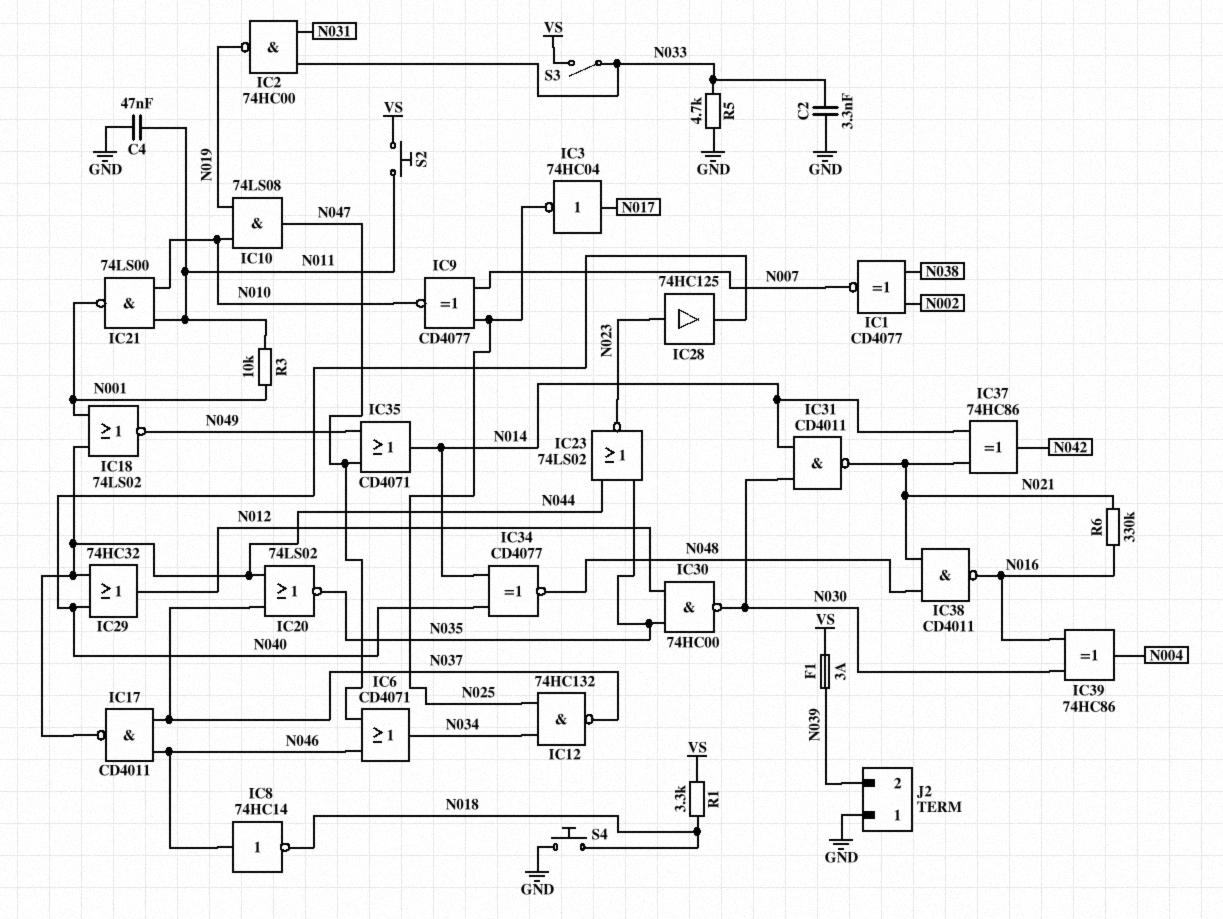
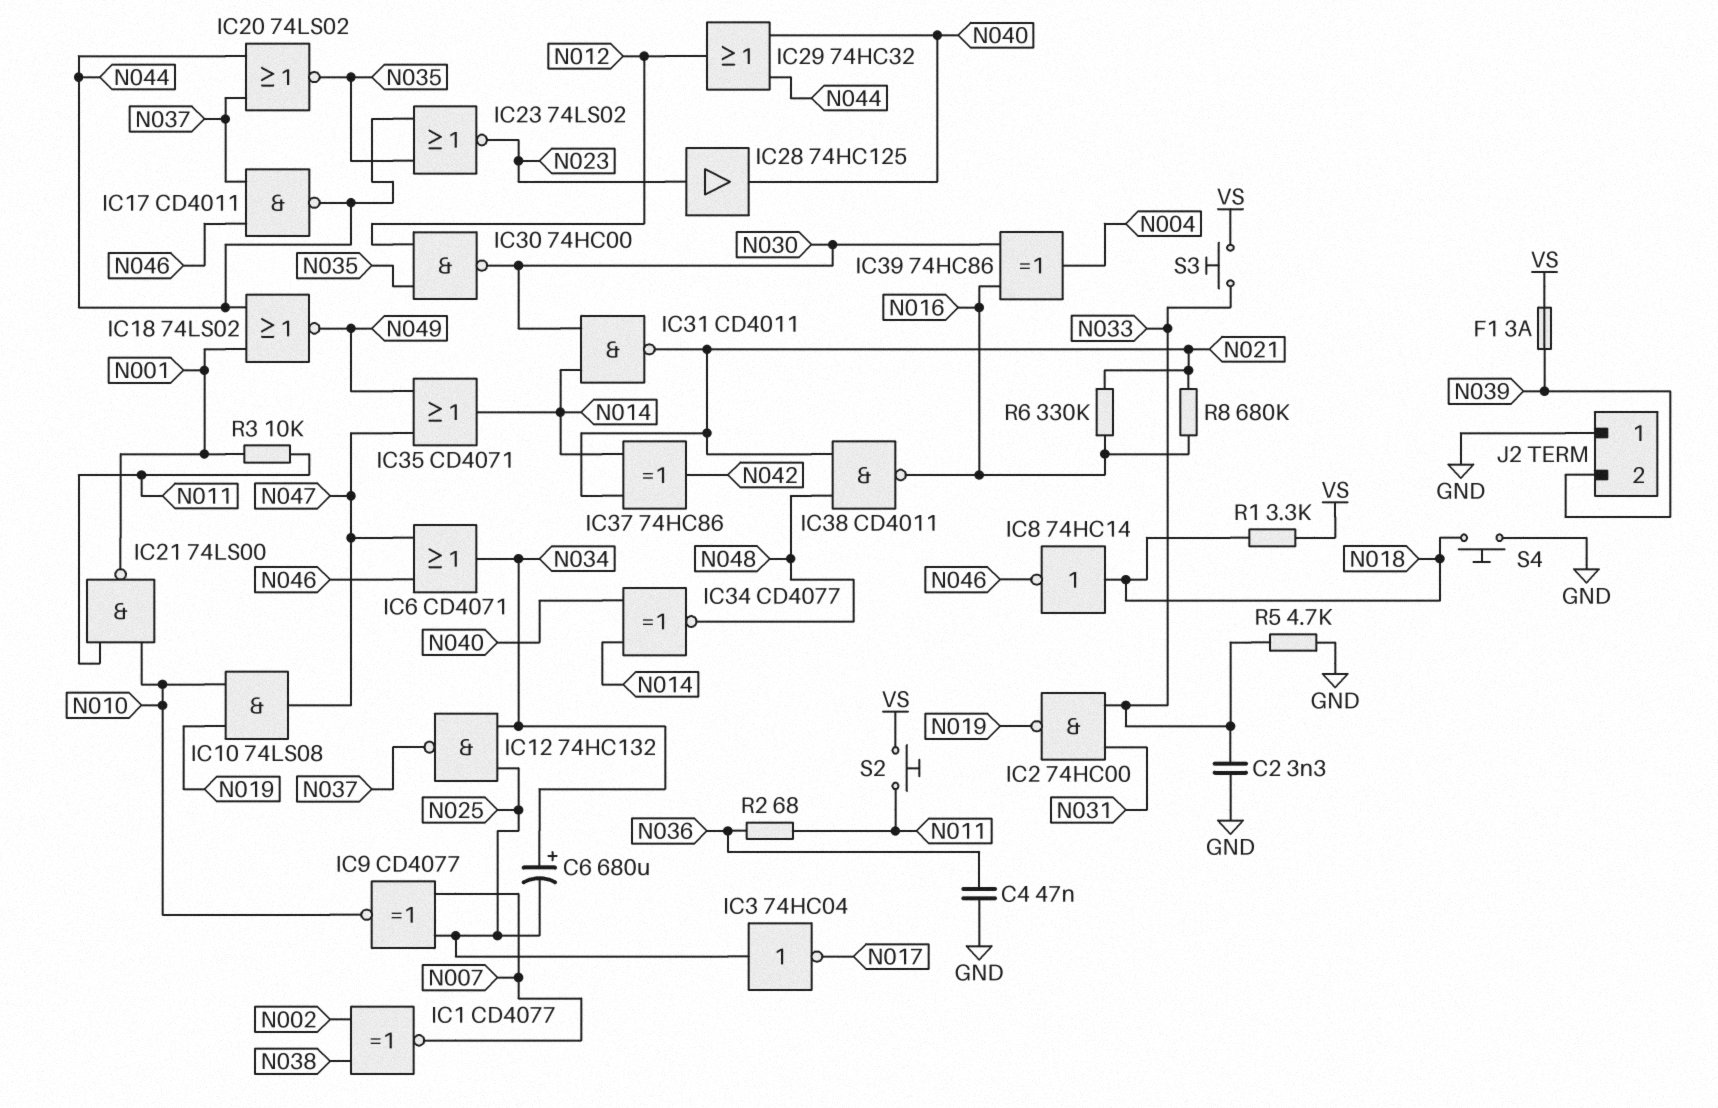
C4: 47nF (GND, N011) -> 47nF (GND, N036)
C6: none -> 680uF (plus N034, minus N025)
IC3: NOT 74HC04 (in N017, out N025) -> NOT 74HC04 (in N025, out N017)
IC8: NOT 74HC14 (in N046, out N018) -> NOT 74HC14 (in N018, out N046)
R2: none -> 68 (N011, N036)
R8: none -> 680k (N016, N021)
S3: switch (N033, VS) -> button (N033, VS)

